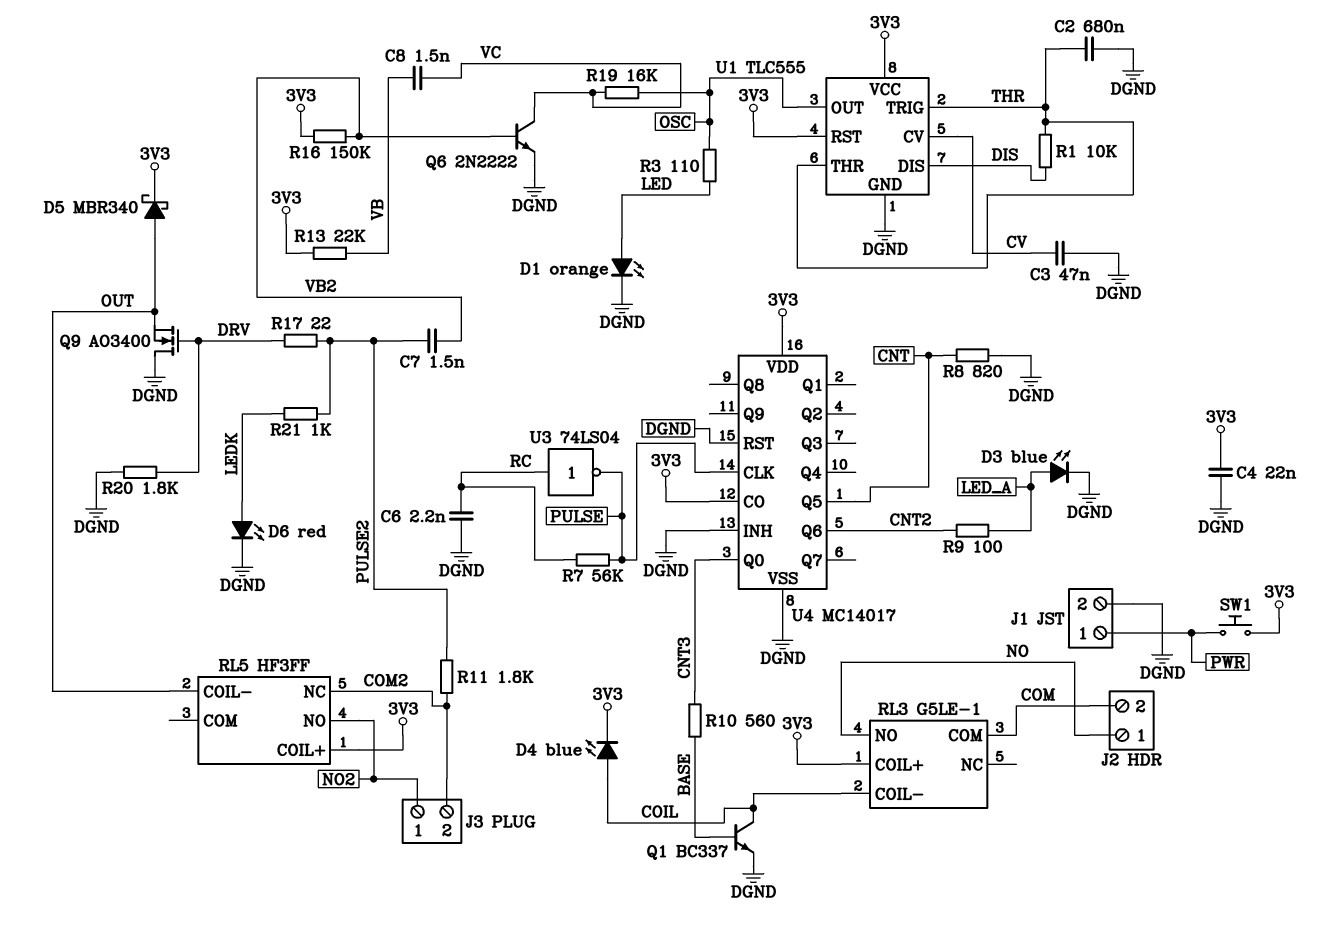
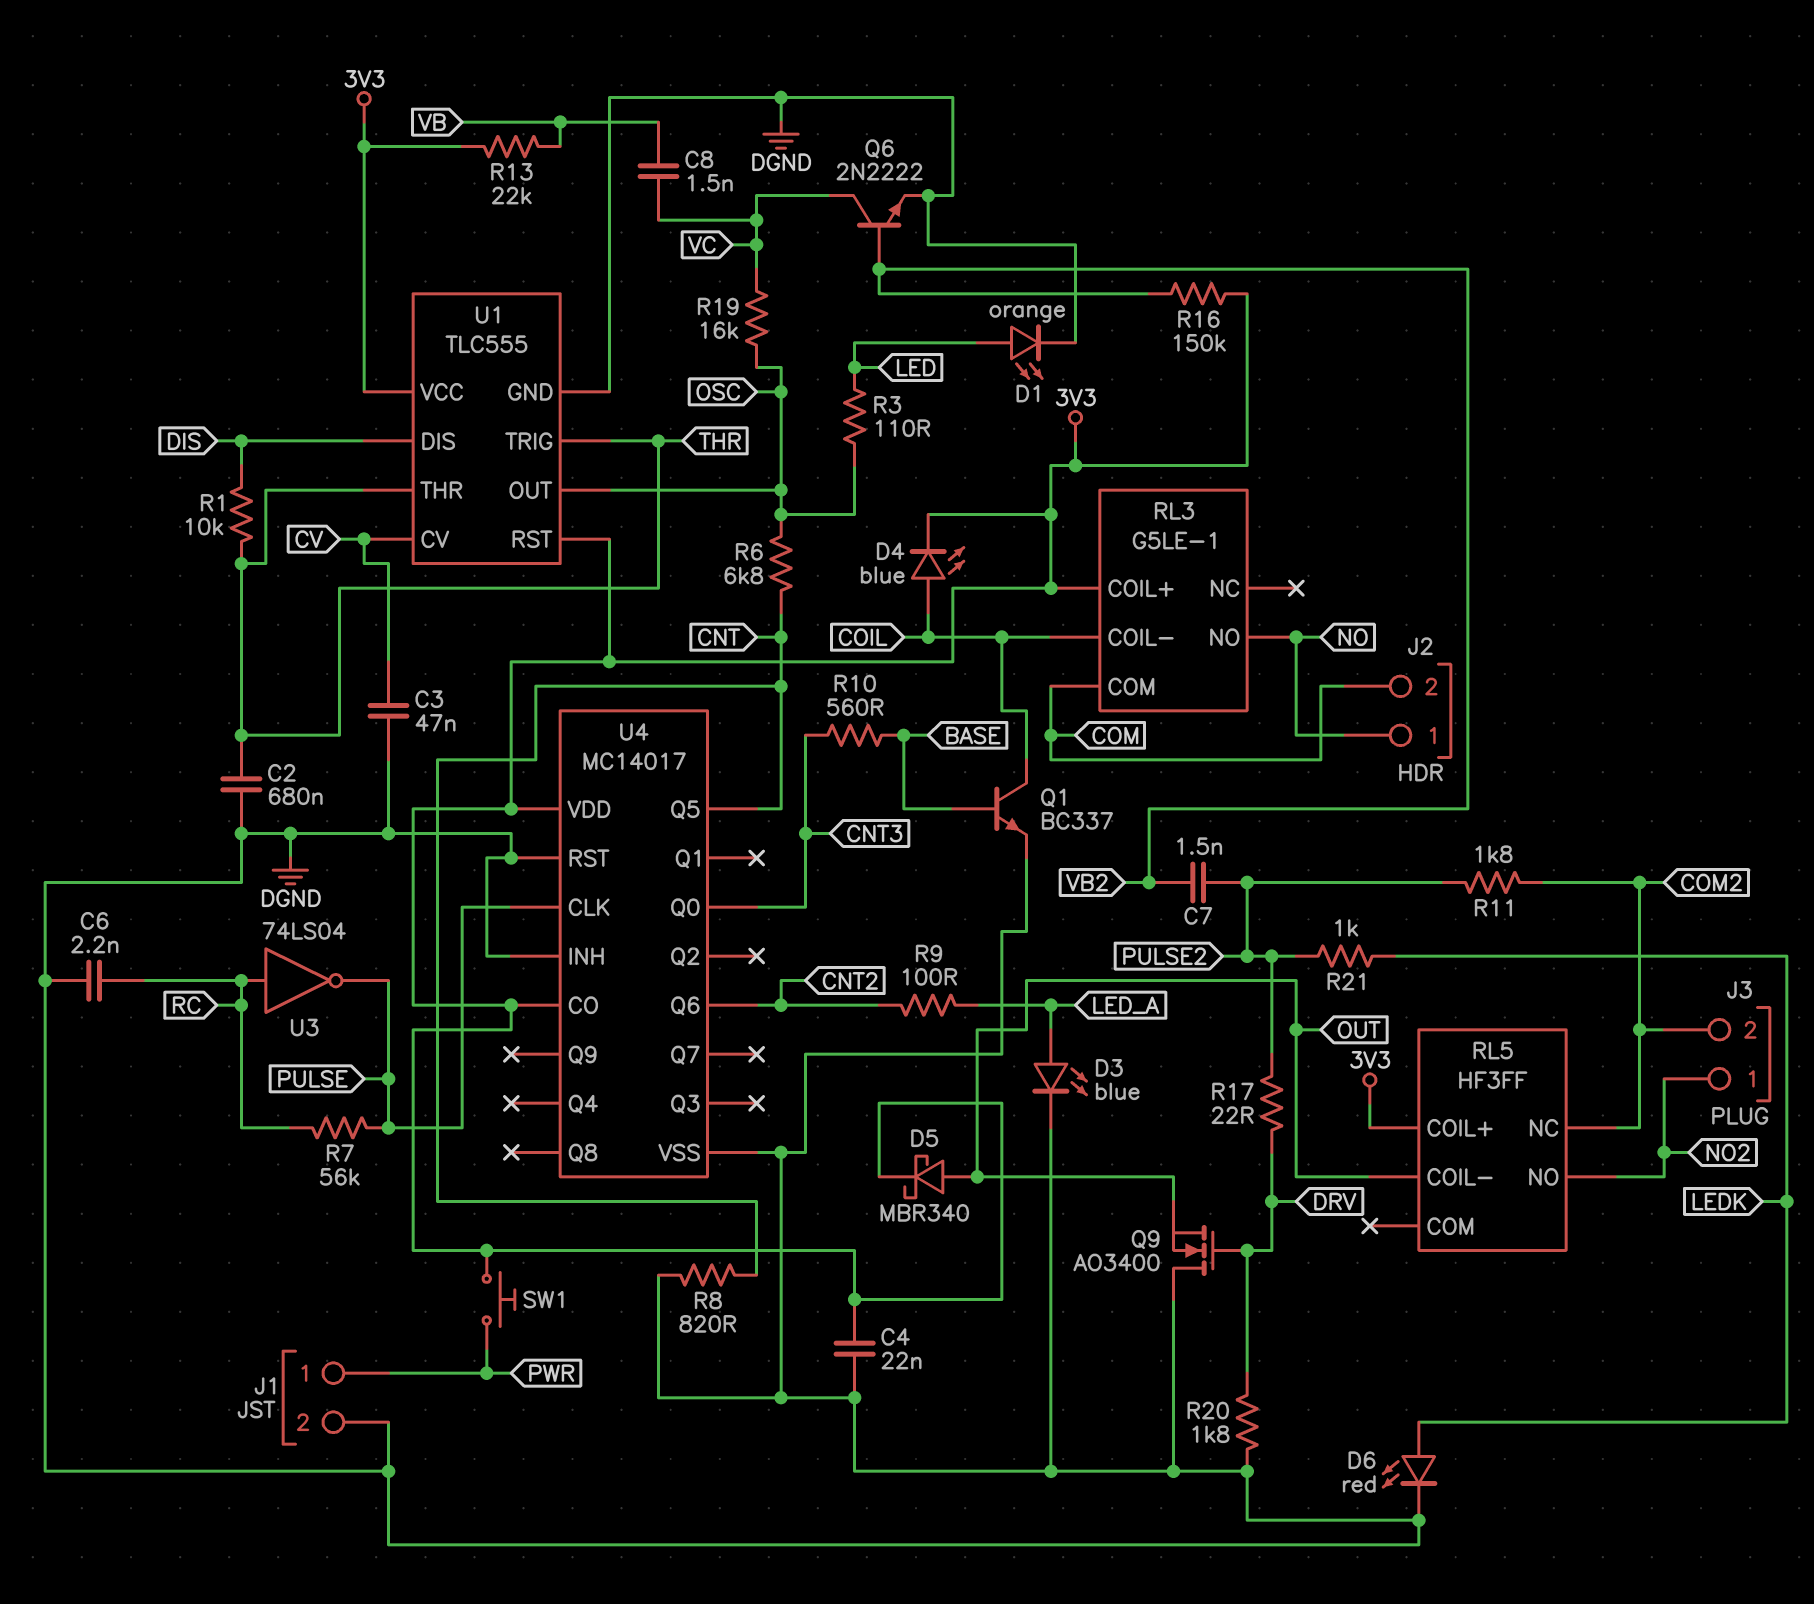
R6: none -> 6.8k (CNT, OSC)

